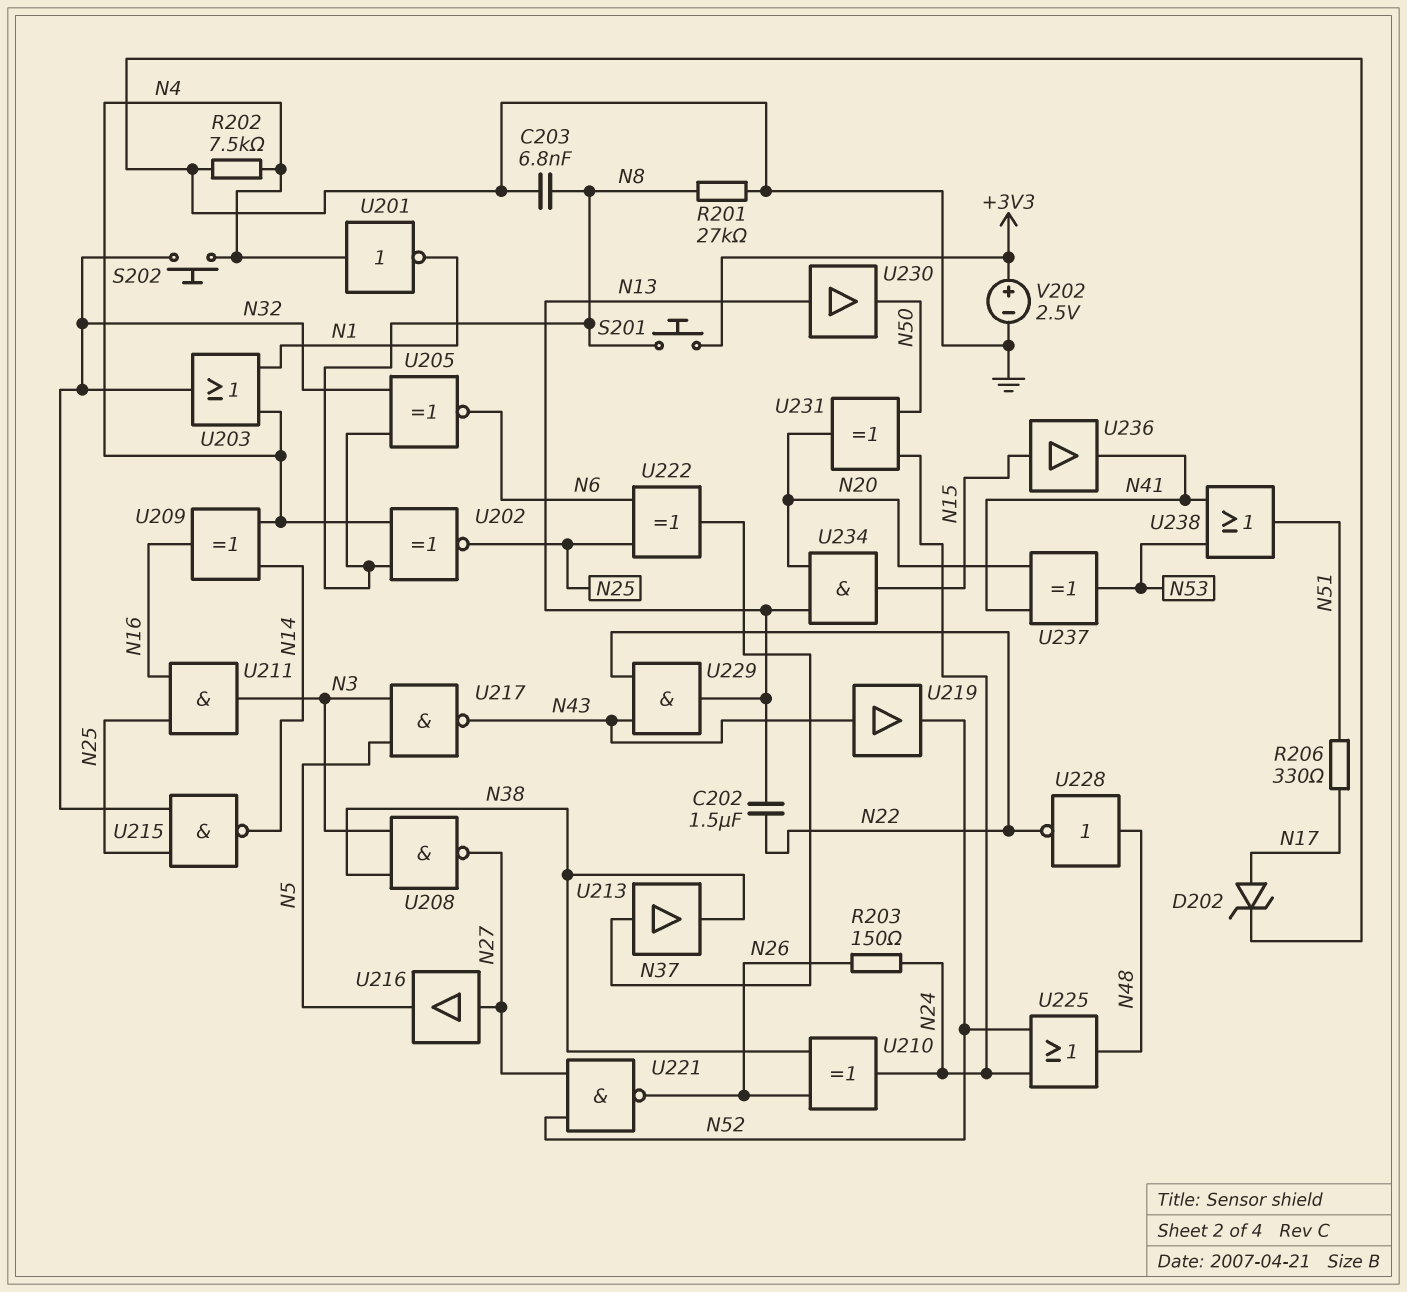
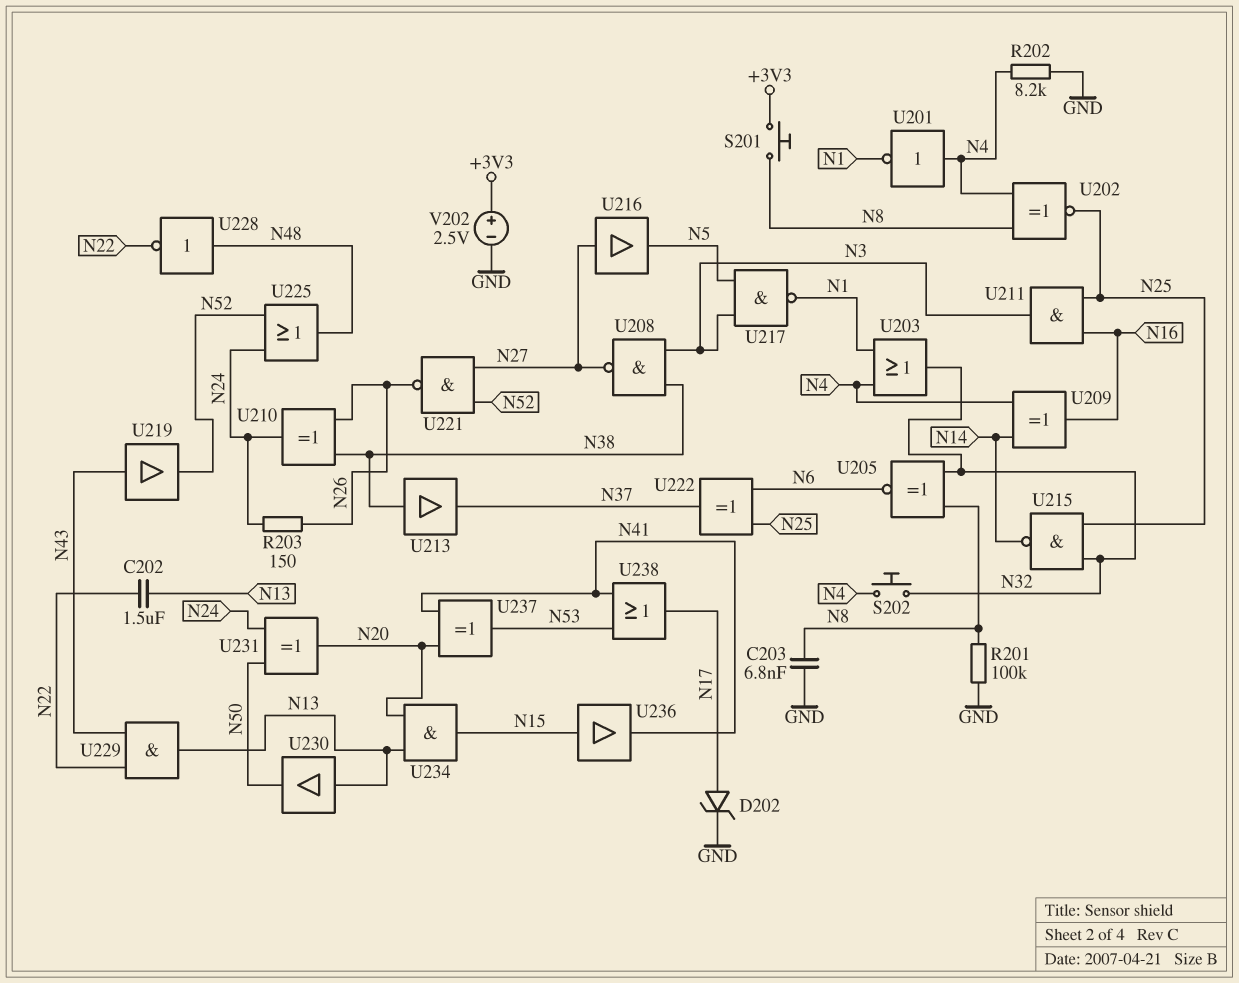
R201: 27k (GND, N8) -> 100k (GND, N8)
R202: 7.5k (GND, N4) -> 8.2k (GND, N4)
R206: 330 (N17, N51) -> none
U213: buffer (in N37, out N38) -> buffer (in N38, out N37)
U217: NAND (in N3, in N5, out N43) -> NAND (in N3, in N5, out N1)
U238: OR (in N41, in N53, out N51) -> OR (in N41, in N53, out N17)

